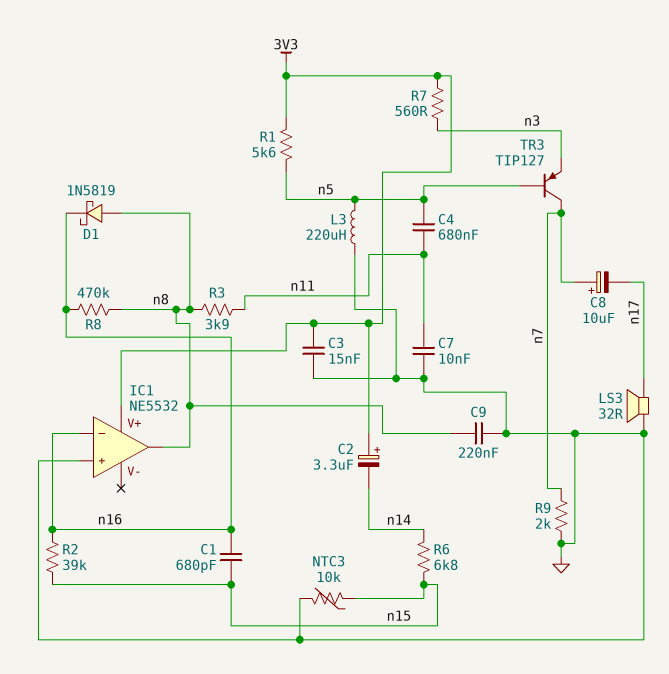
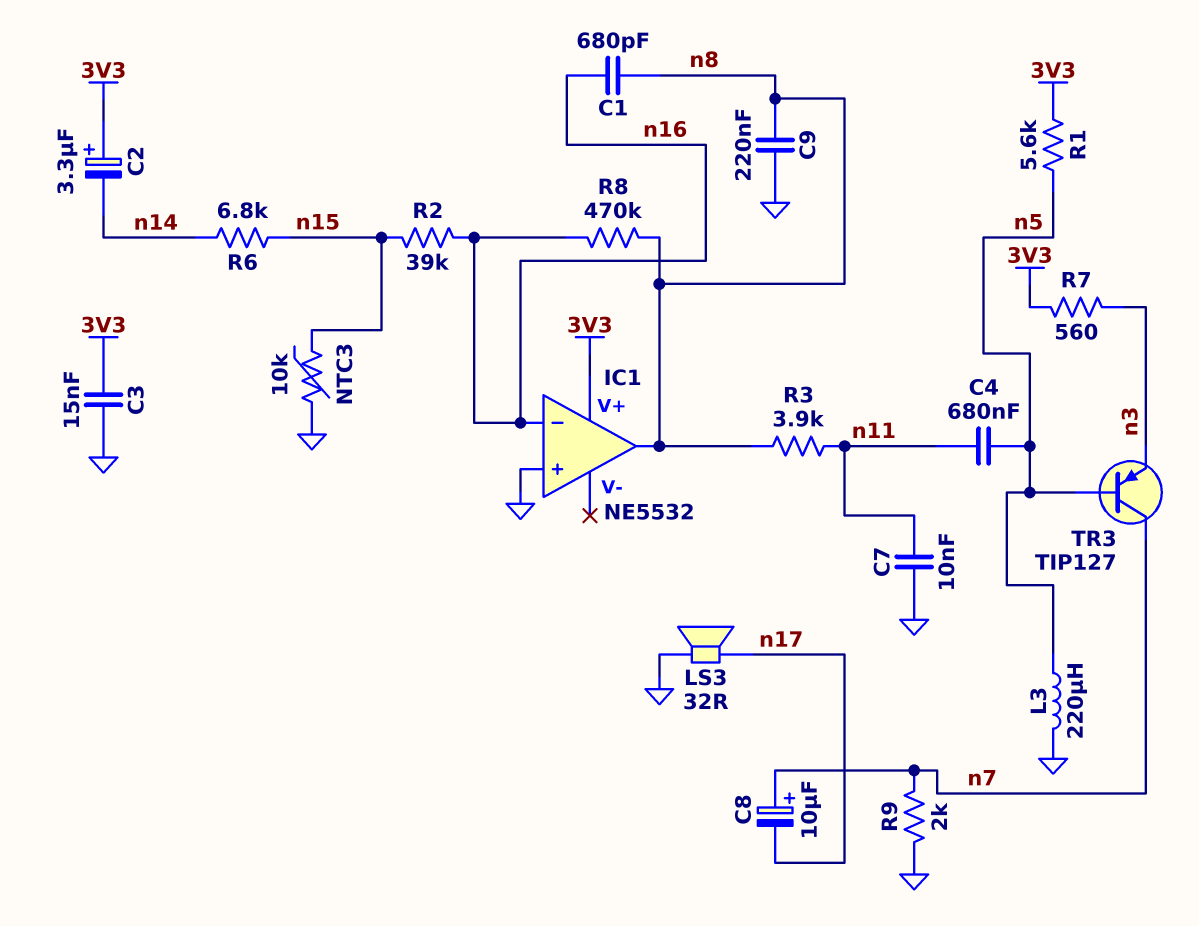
C1: 680pF (n15, n16) -> 680pF (n8, n16)
D1: schottky 1N5819 (A n8, K n16) -> none

